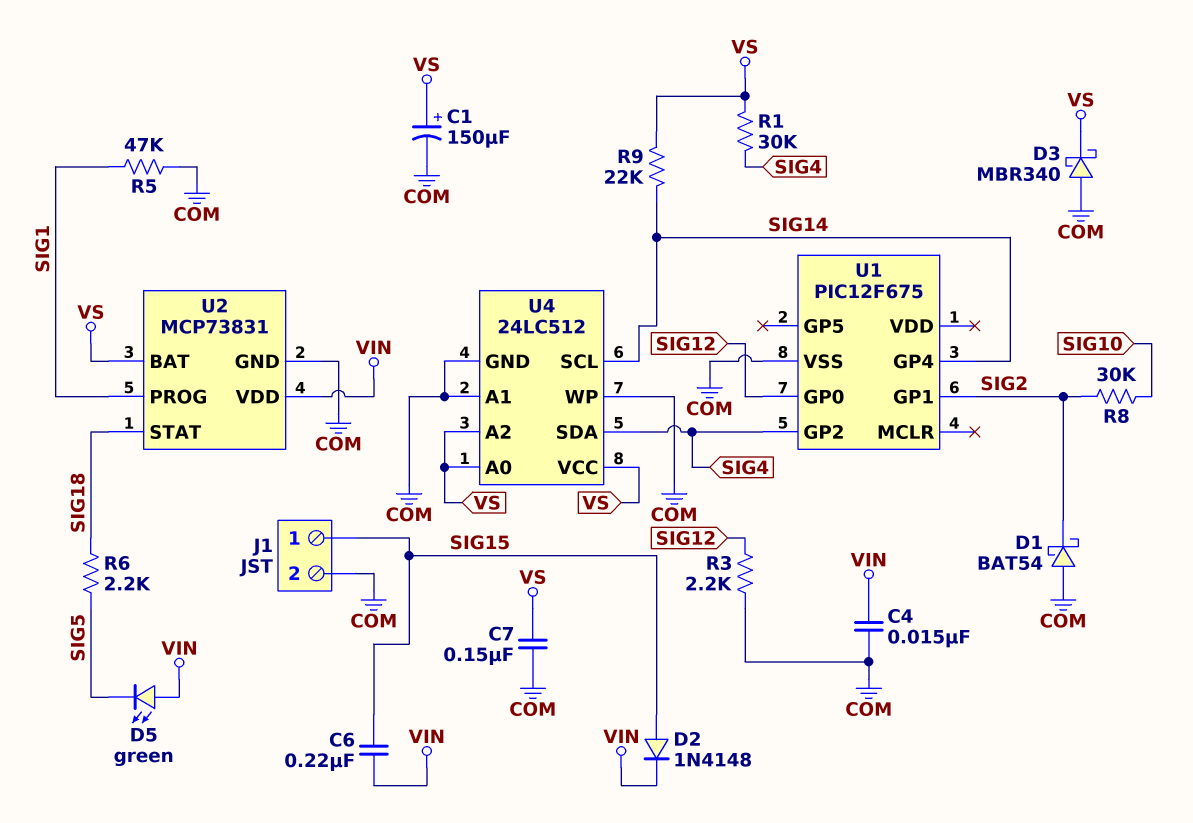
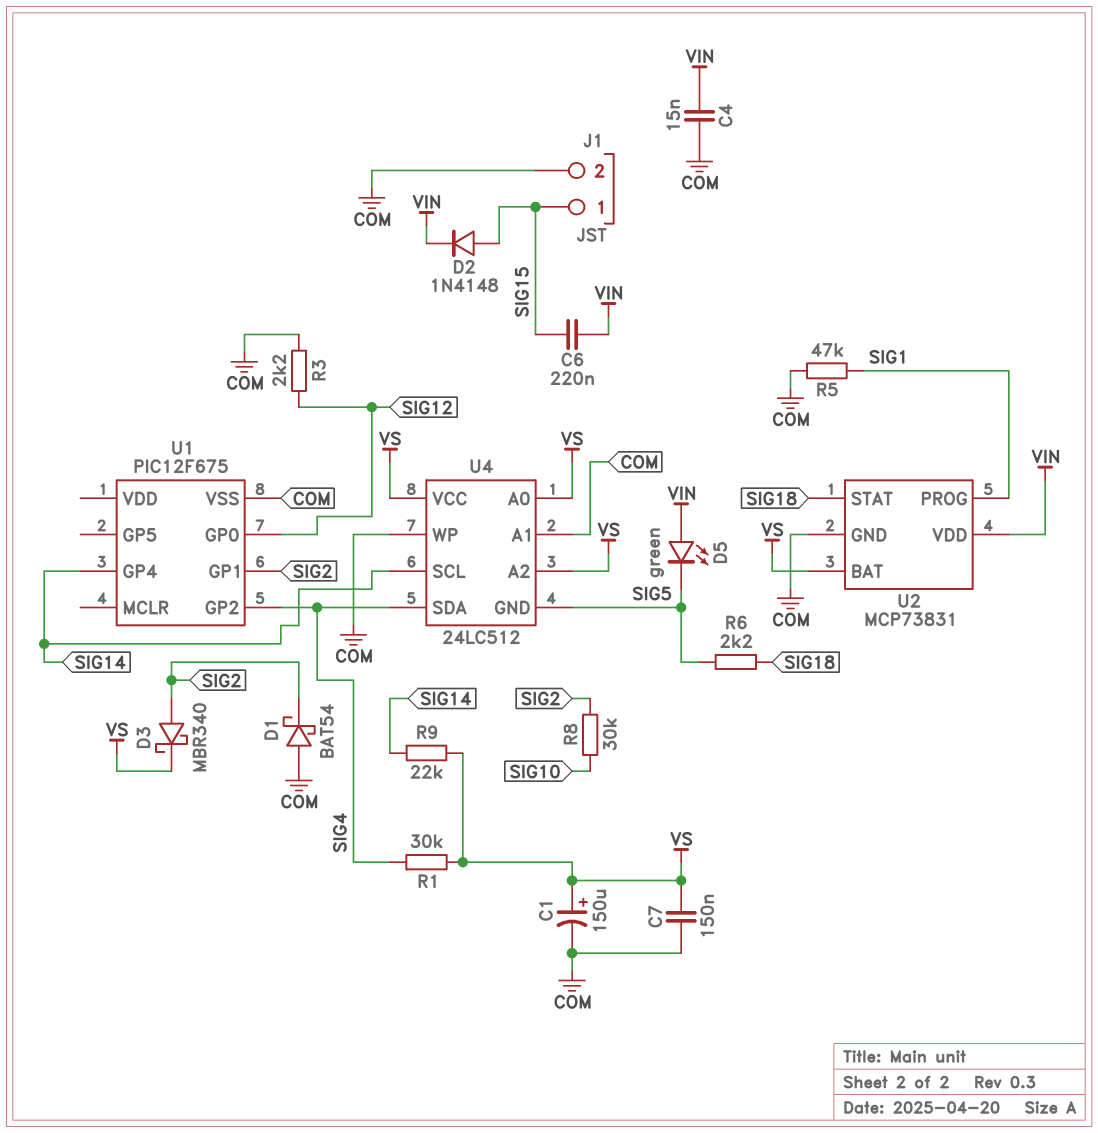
D3: schottky MBR340 (A COM, K VS) -> schottky MBR340 (A SIG2, K VS)
U4 pin GND: COM -> SIG5

